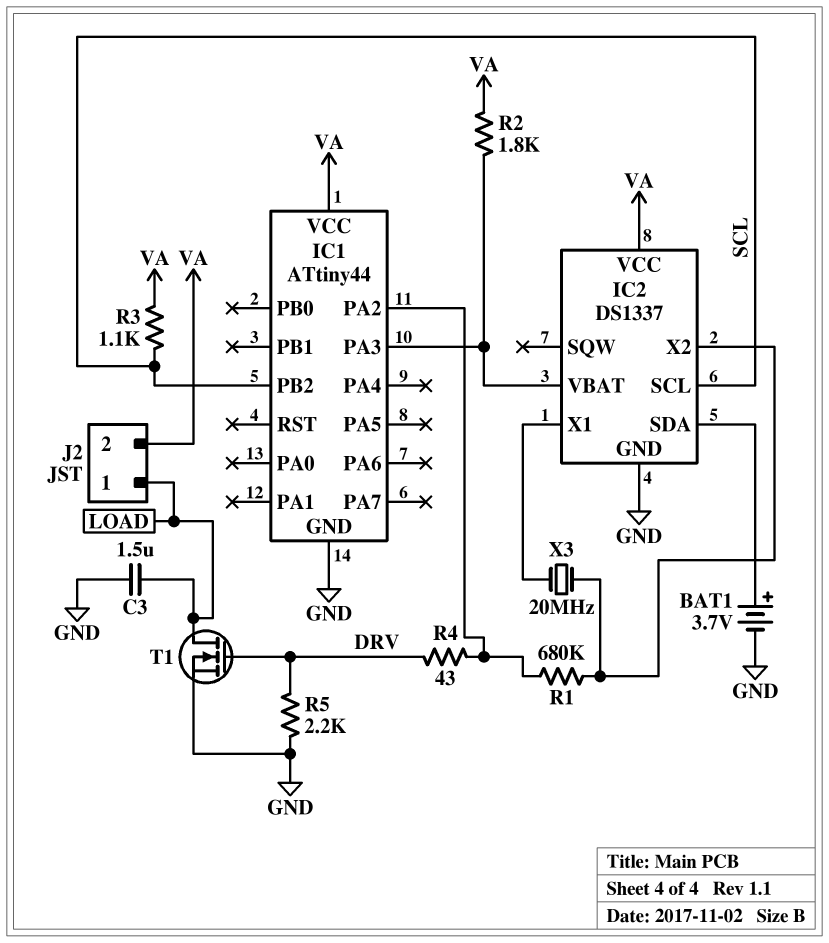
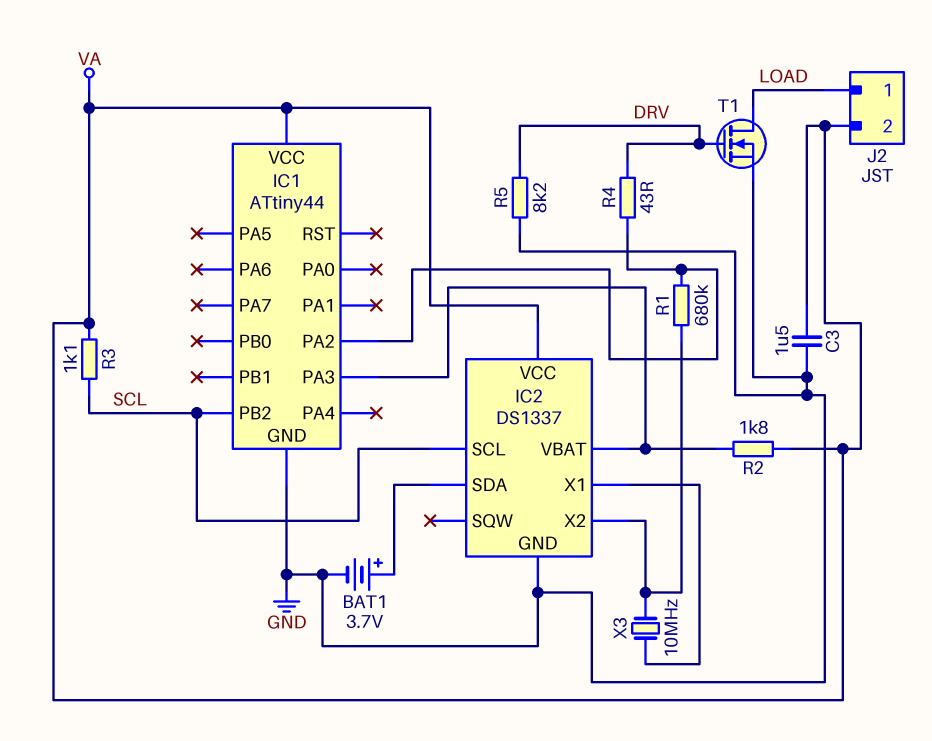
C3: 1.5uF (GND, LOAD) -> 1.5uF (GND, VA)
R5: 2.2k (DRV, GND) -> 8.2k (DRV, GND)
X3: 20MHz (IC2/X1, IC2/X2) -> 10MHz (IC2/X1, IC2/X2)

